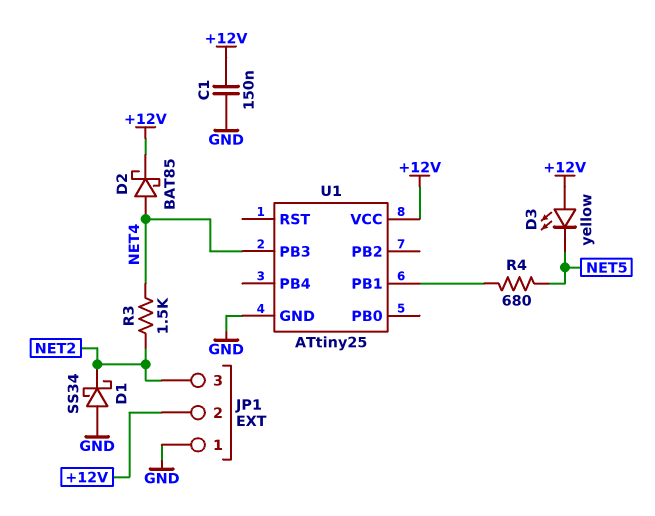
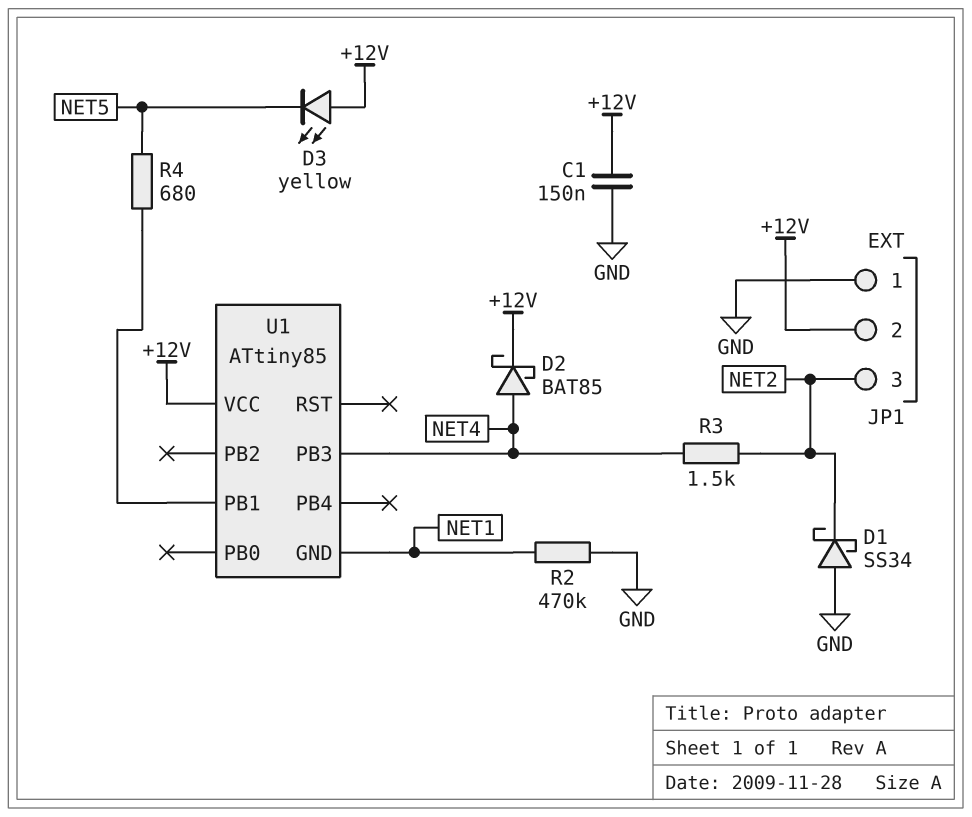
R2: none -> 470k (GND, NET1)
U1: ATtiny25 -> ATtiny85
U1 pin GND: GND -> NET1

